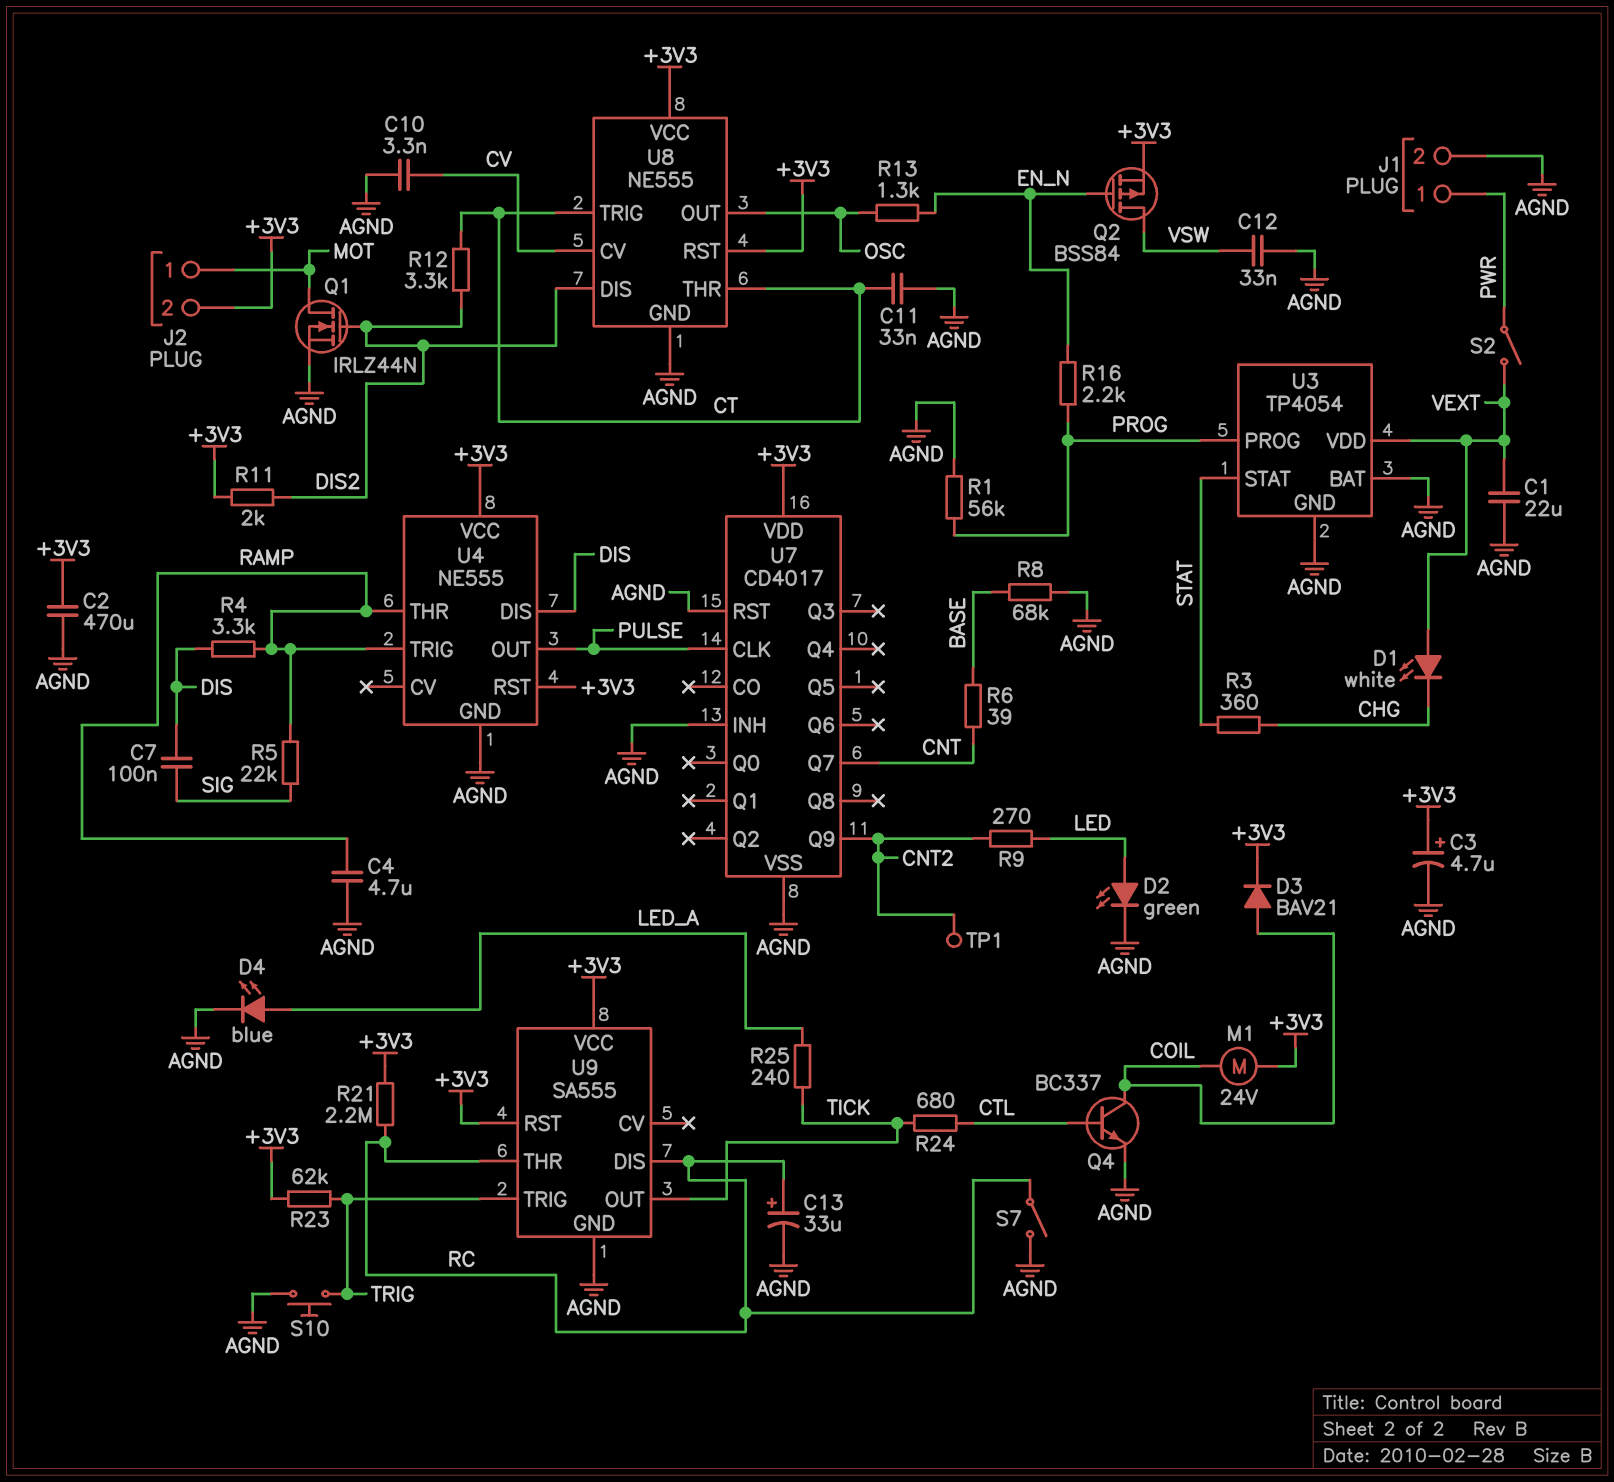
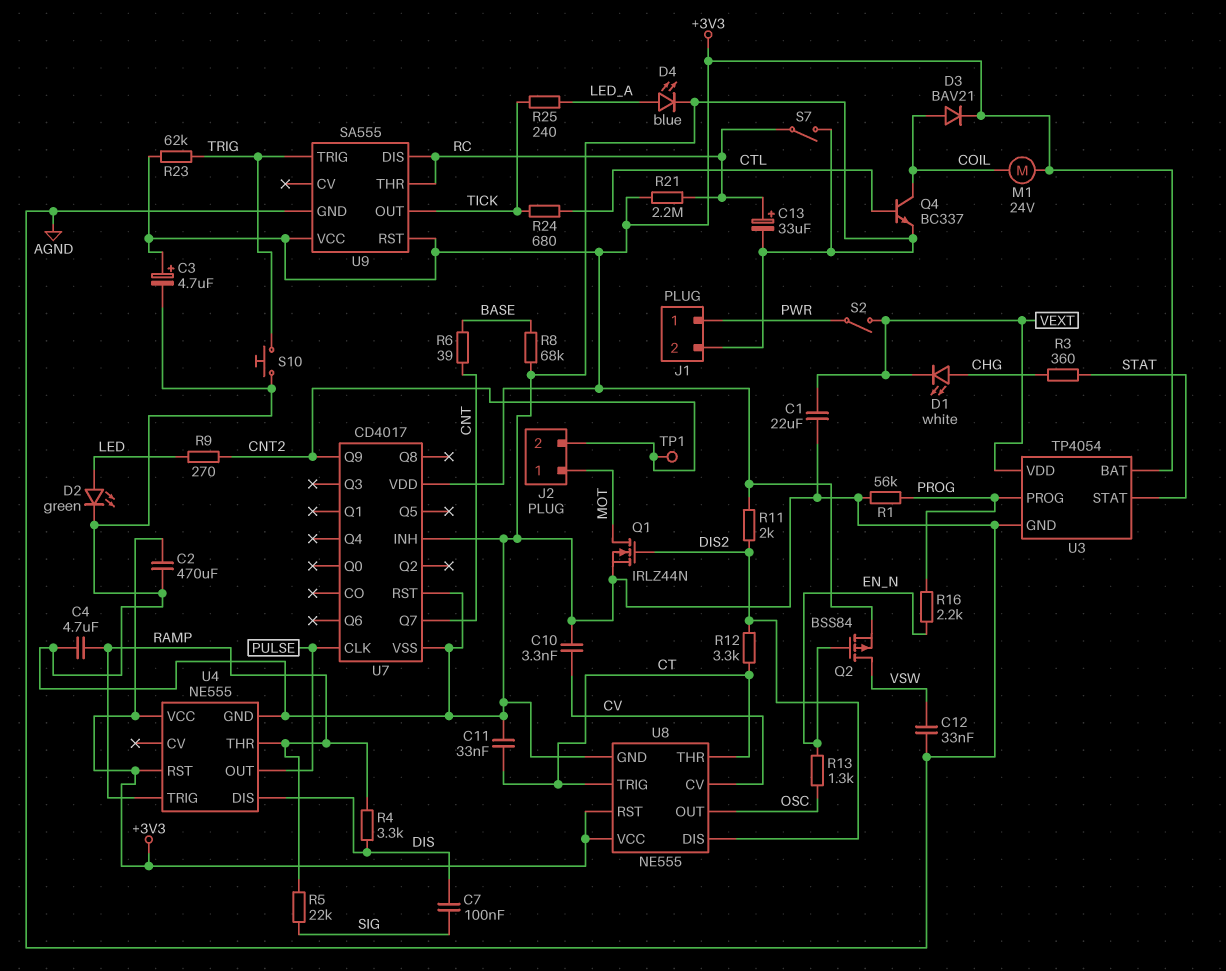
D1: LED white (A VEXT, K CHG) -> LED white (A CHG, K VEXT)
J2 pin 2: +3V3 -> CNT2
U3 pin BAT: AGND -> +3V3

